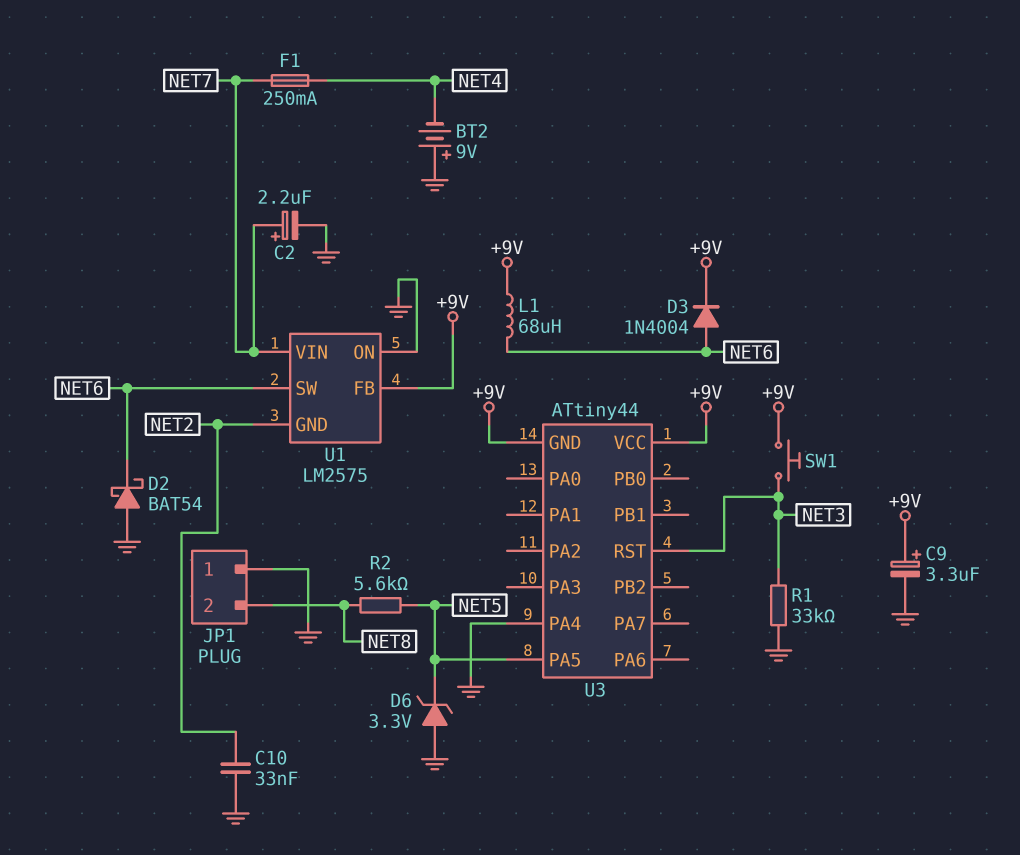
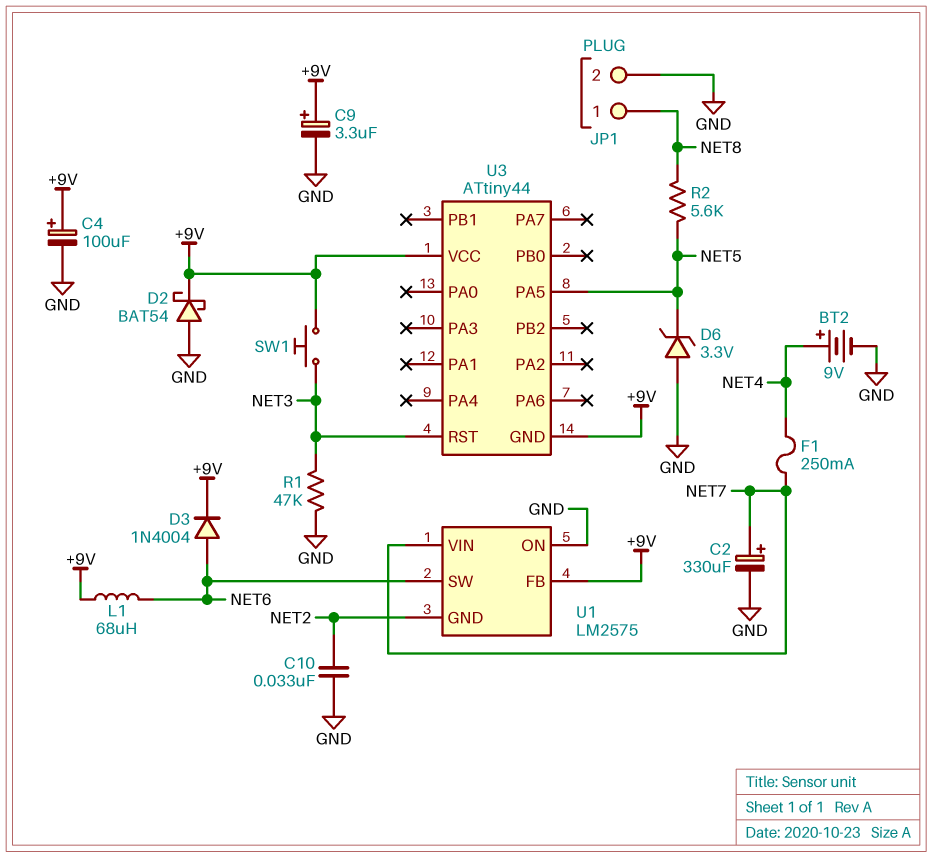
BT2: 9V (plus GND, minus NET4) -> 9V (plus NET4, minus GND)
C2: 2.2uF (plus NET7, minus GND) -> 330uF (plus NET7, minus GND)
C4: none -> 100uF (plus +9V, minus GND)
D2: schottky BAT54 (A GND, K NET6) -> schottky BAT54 (A GND, K +9V)
JP1 pin 1: GND -> NET8
JP1 pin 2: NET8 -> GND
R1: 33k (GND, NET3) -> 47k (GND, NET3)
U3 pin PA4: GND -> none

